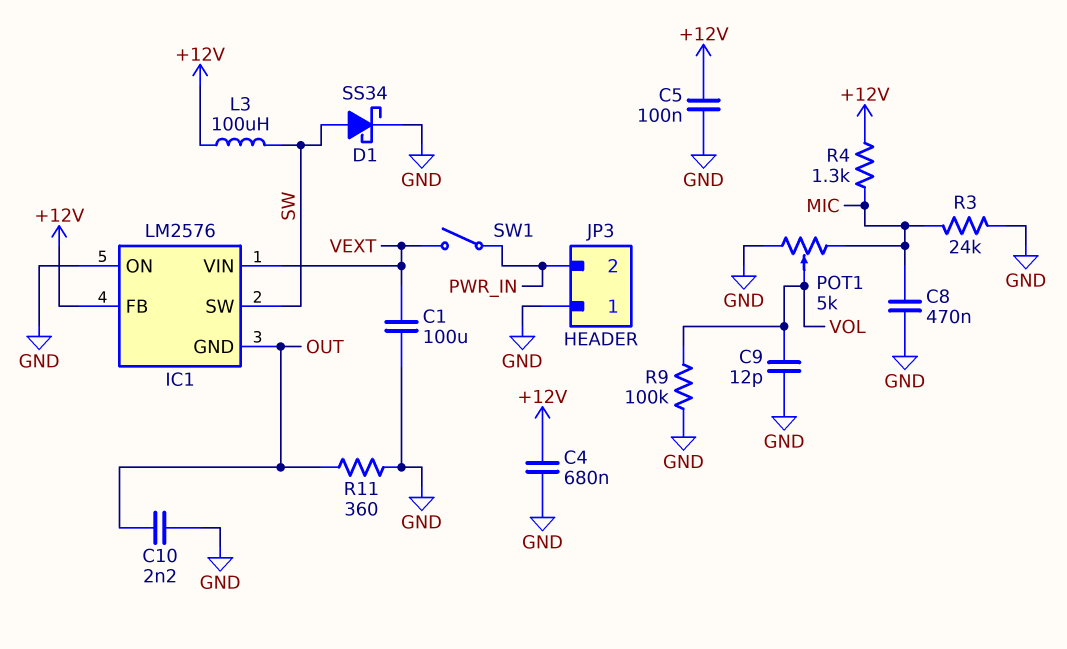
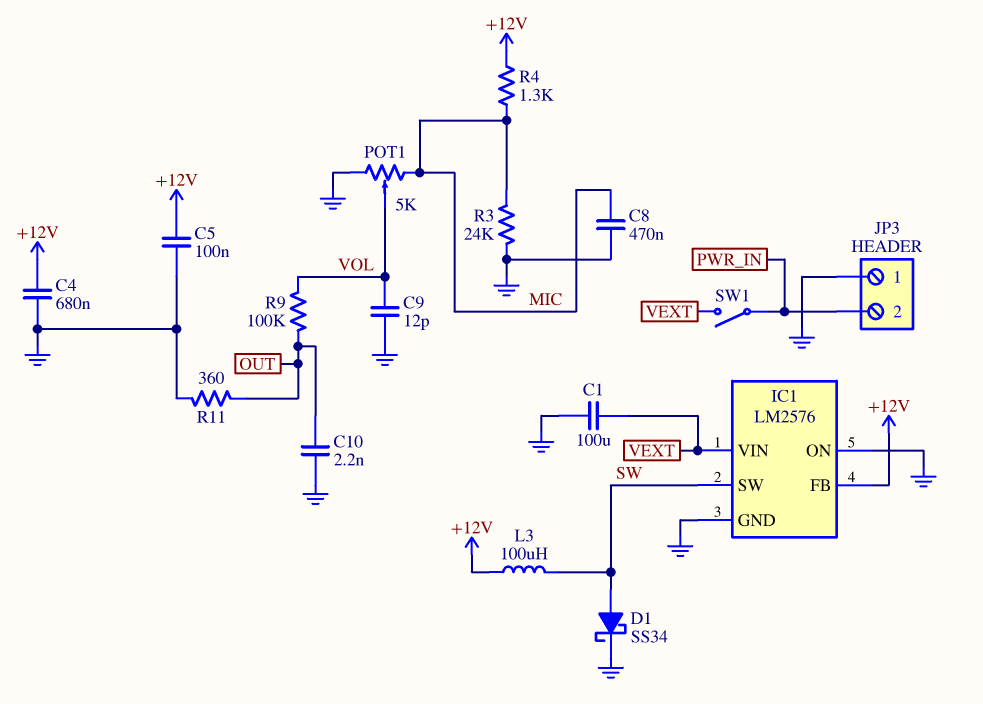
IC1 pin GND: OUT -> GND
R9: 100k (GND, VOL) -> 100k (OUT, VOL)

